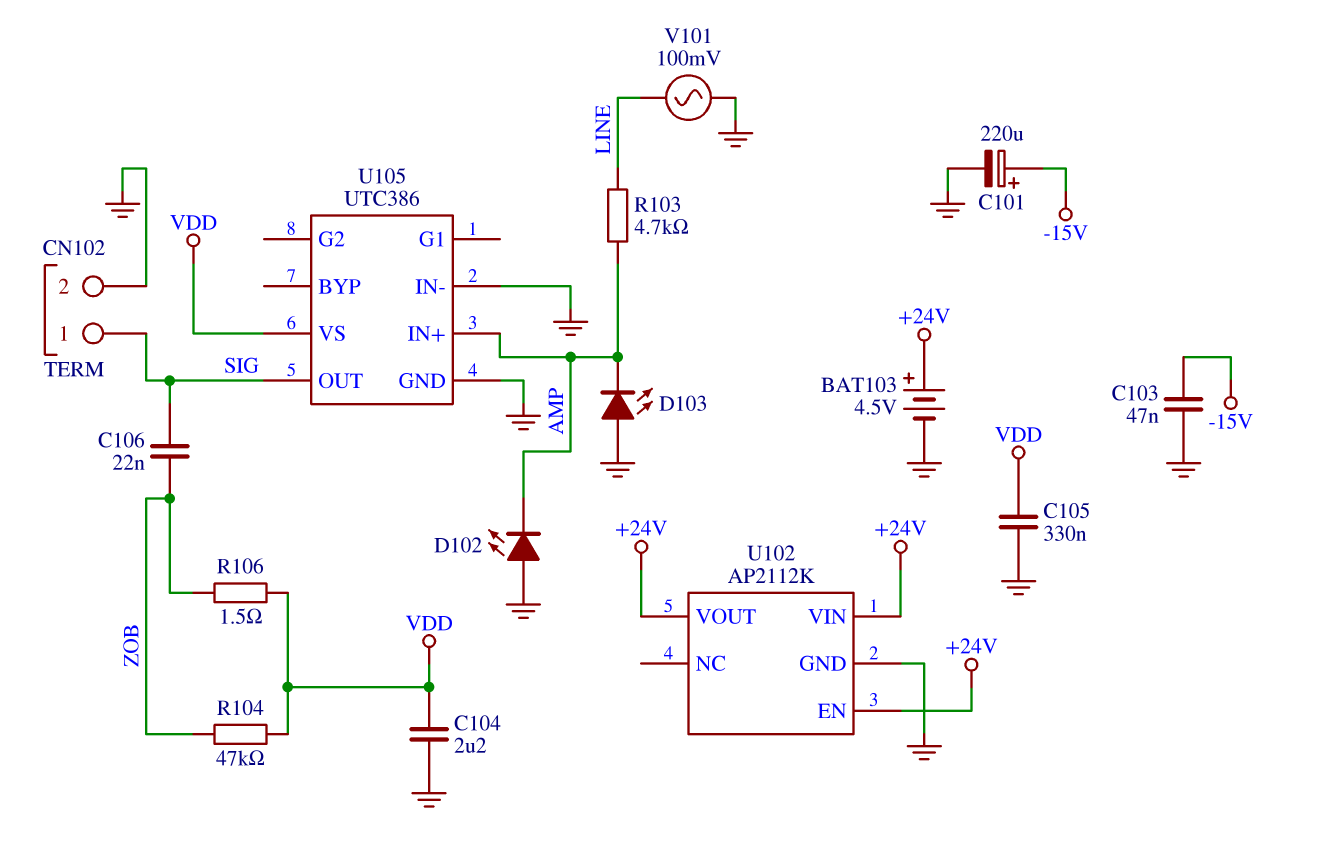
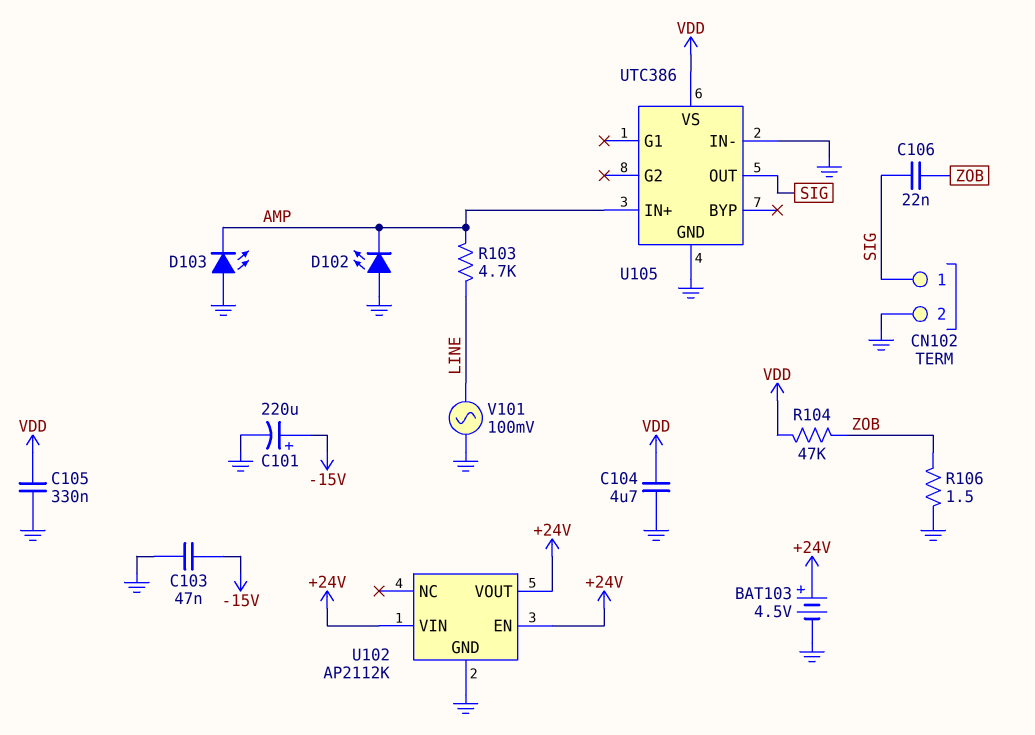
C104: 2.2uF (GND, VDD) -> 4.7uF (GND, VDD)
R106: 1.5 (VDD, ZOB) -> 1.5 (GND, ZOB)

